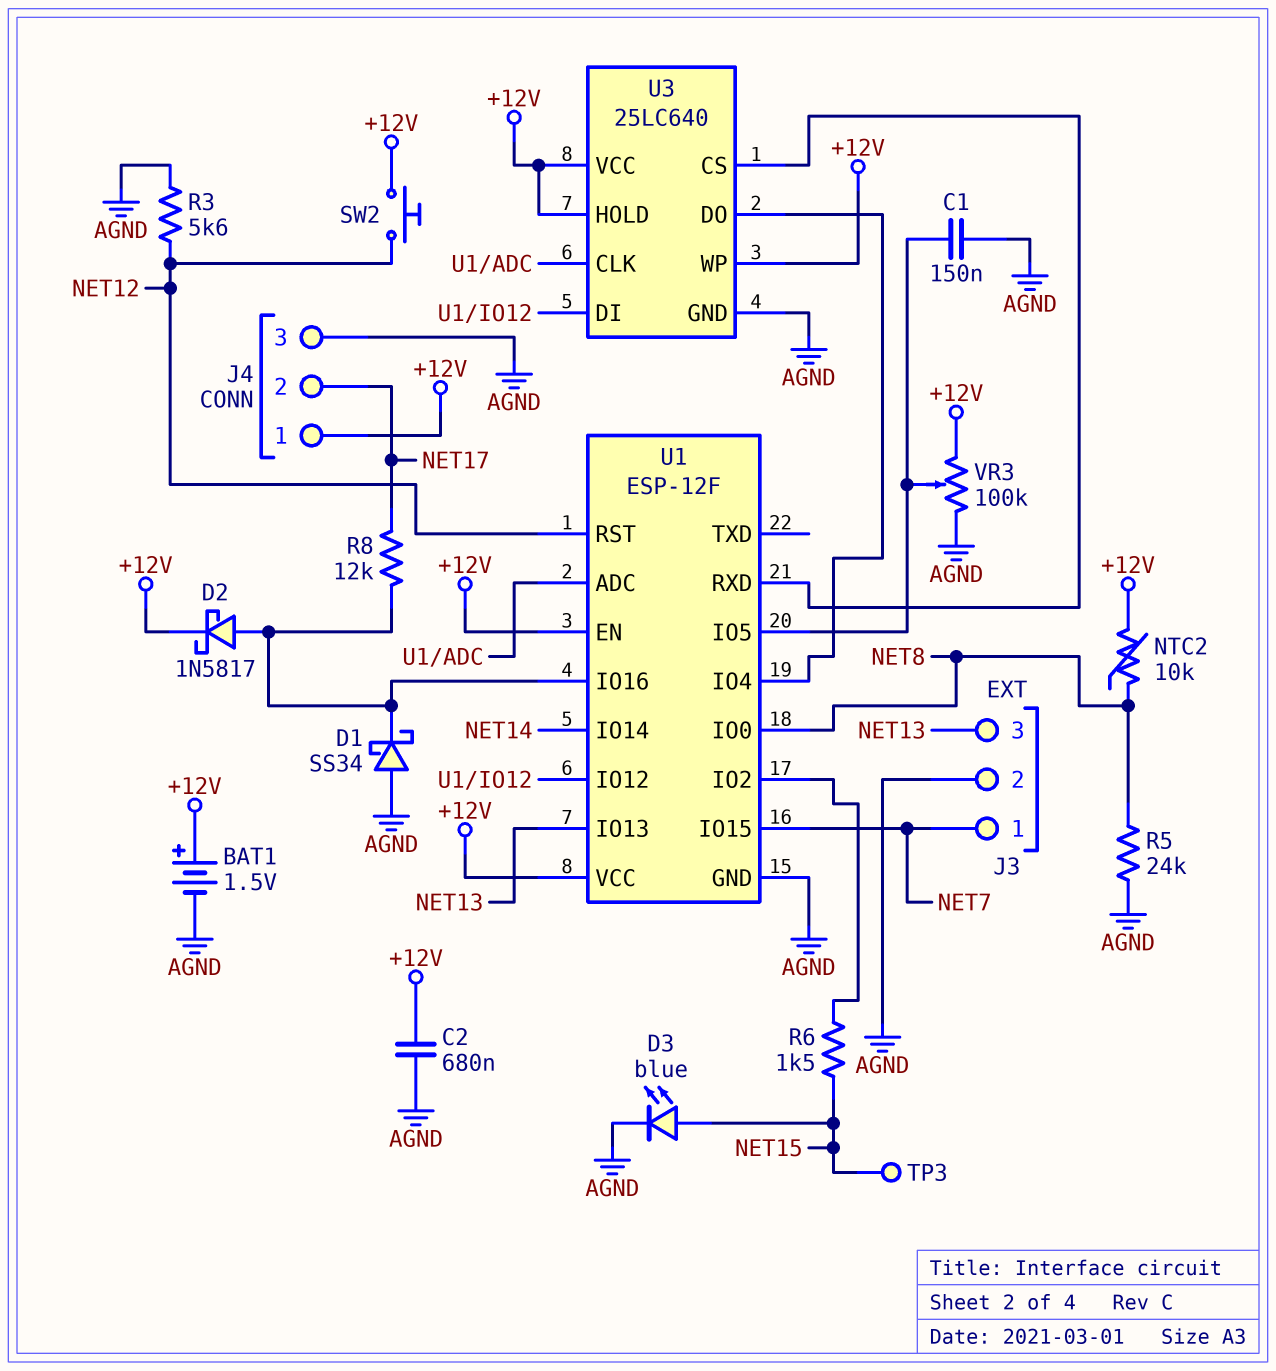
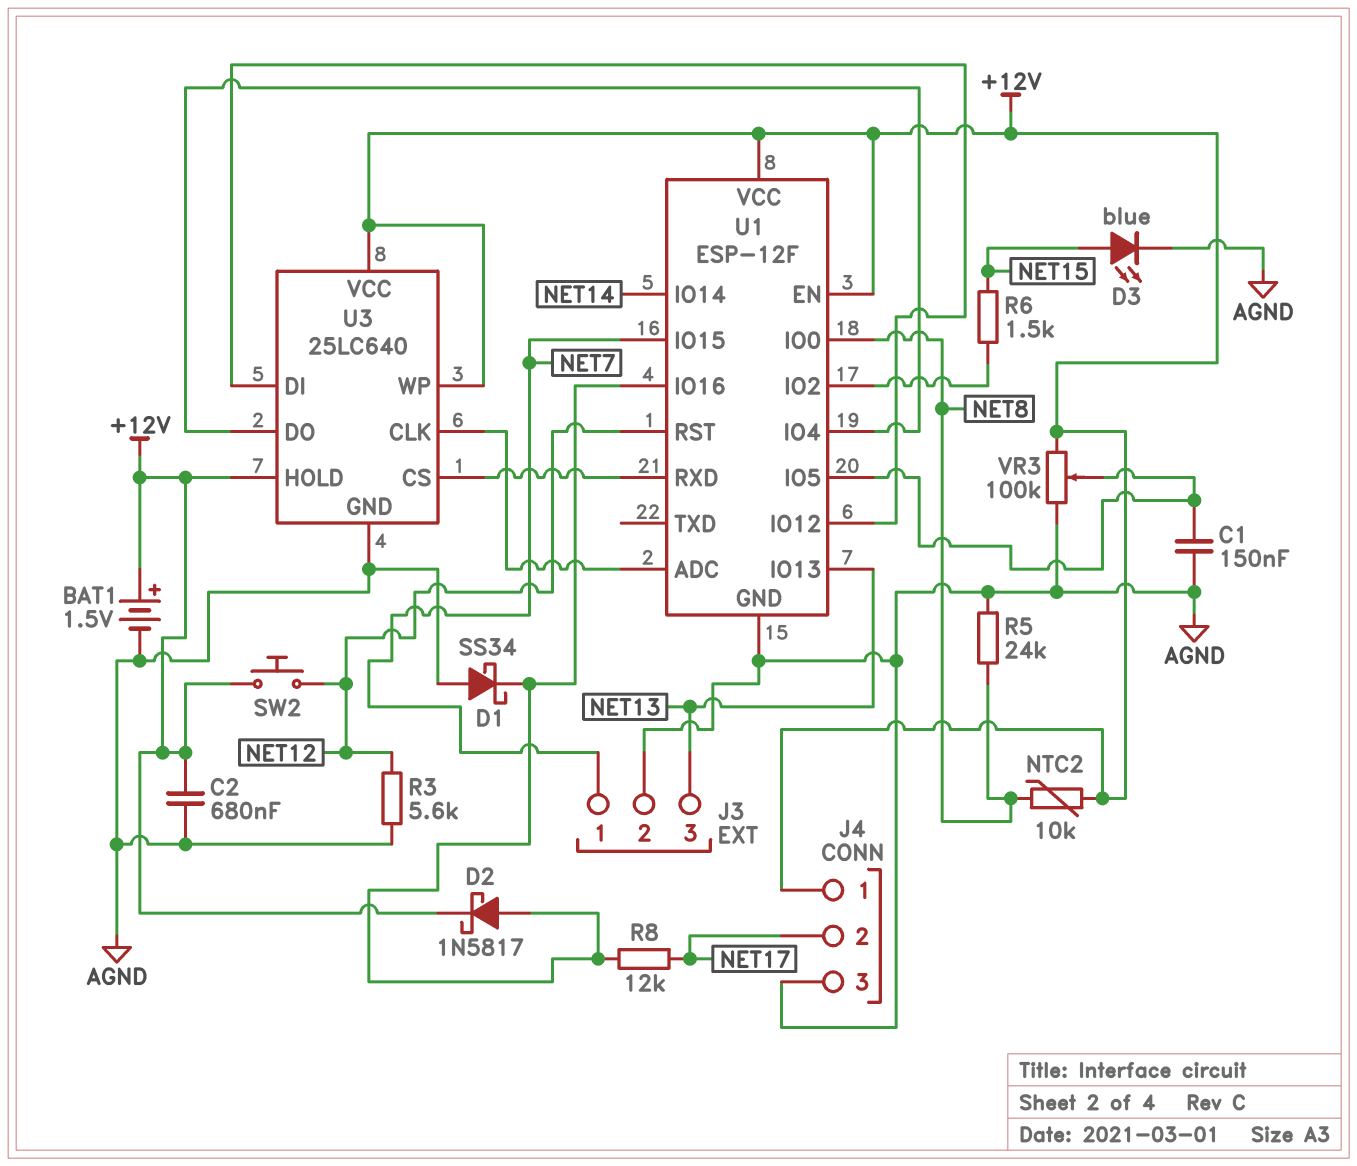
TP3: test point (NET15) -> none

